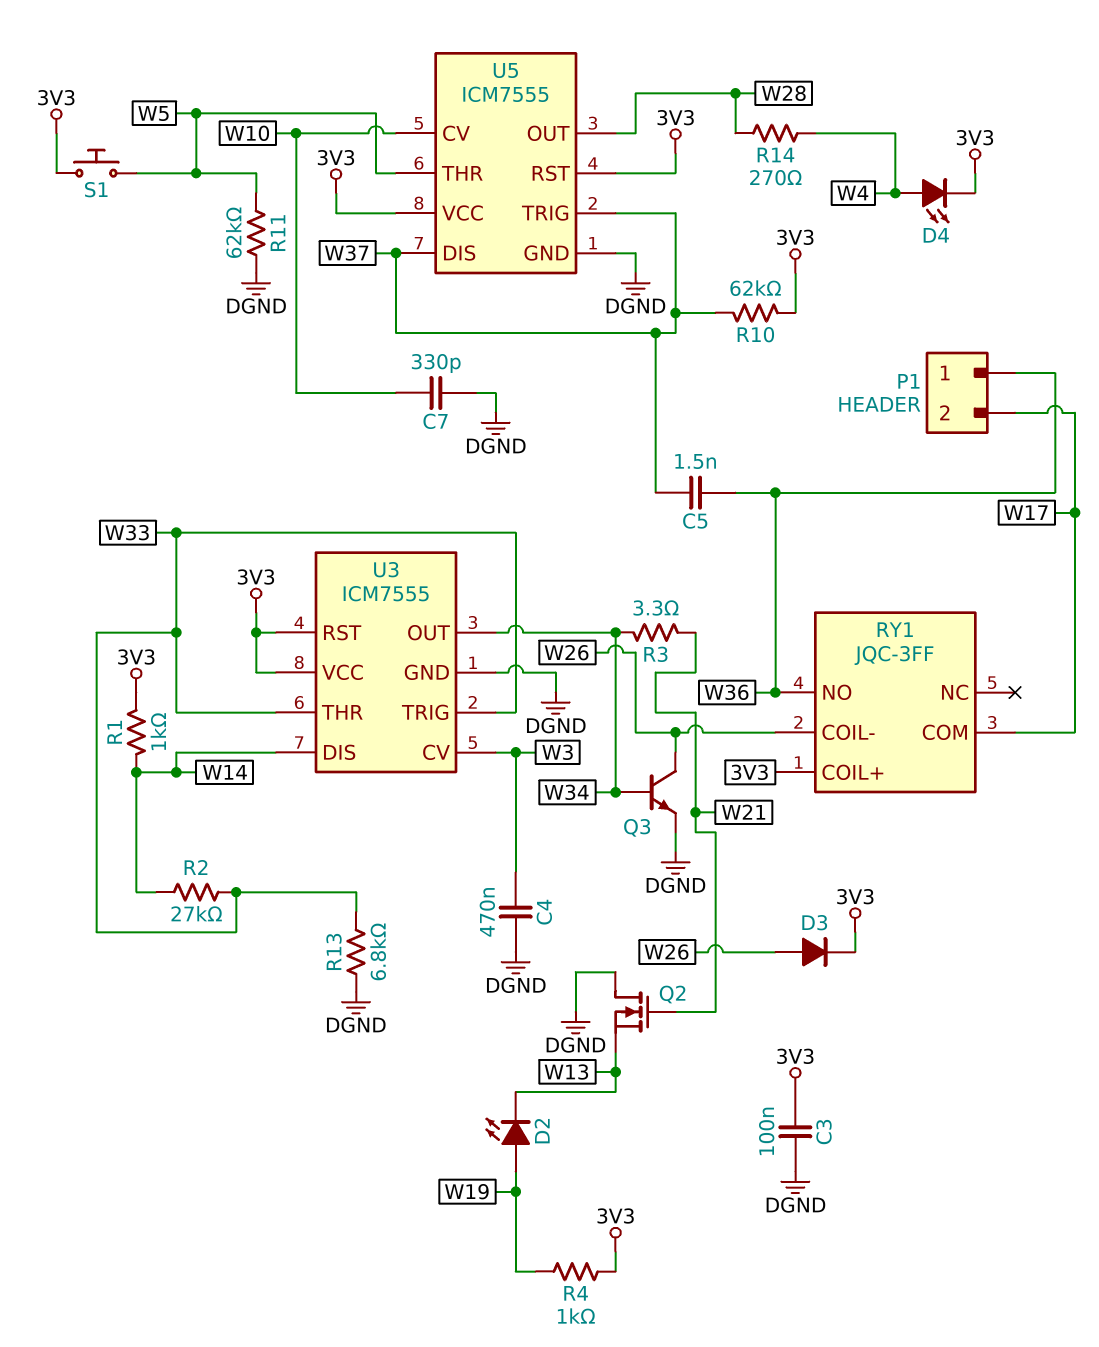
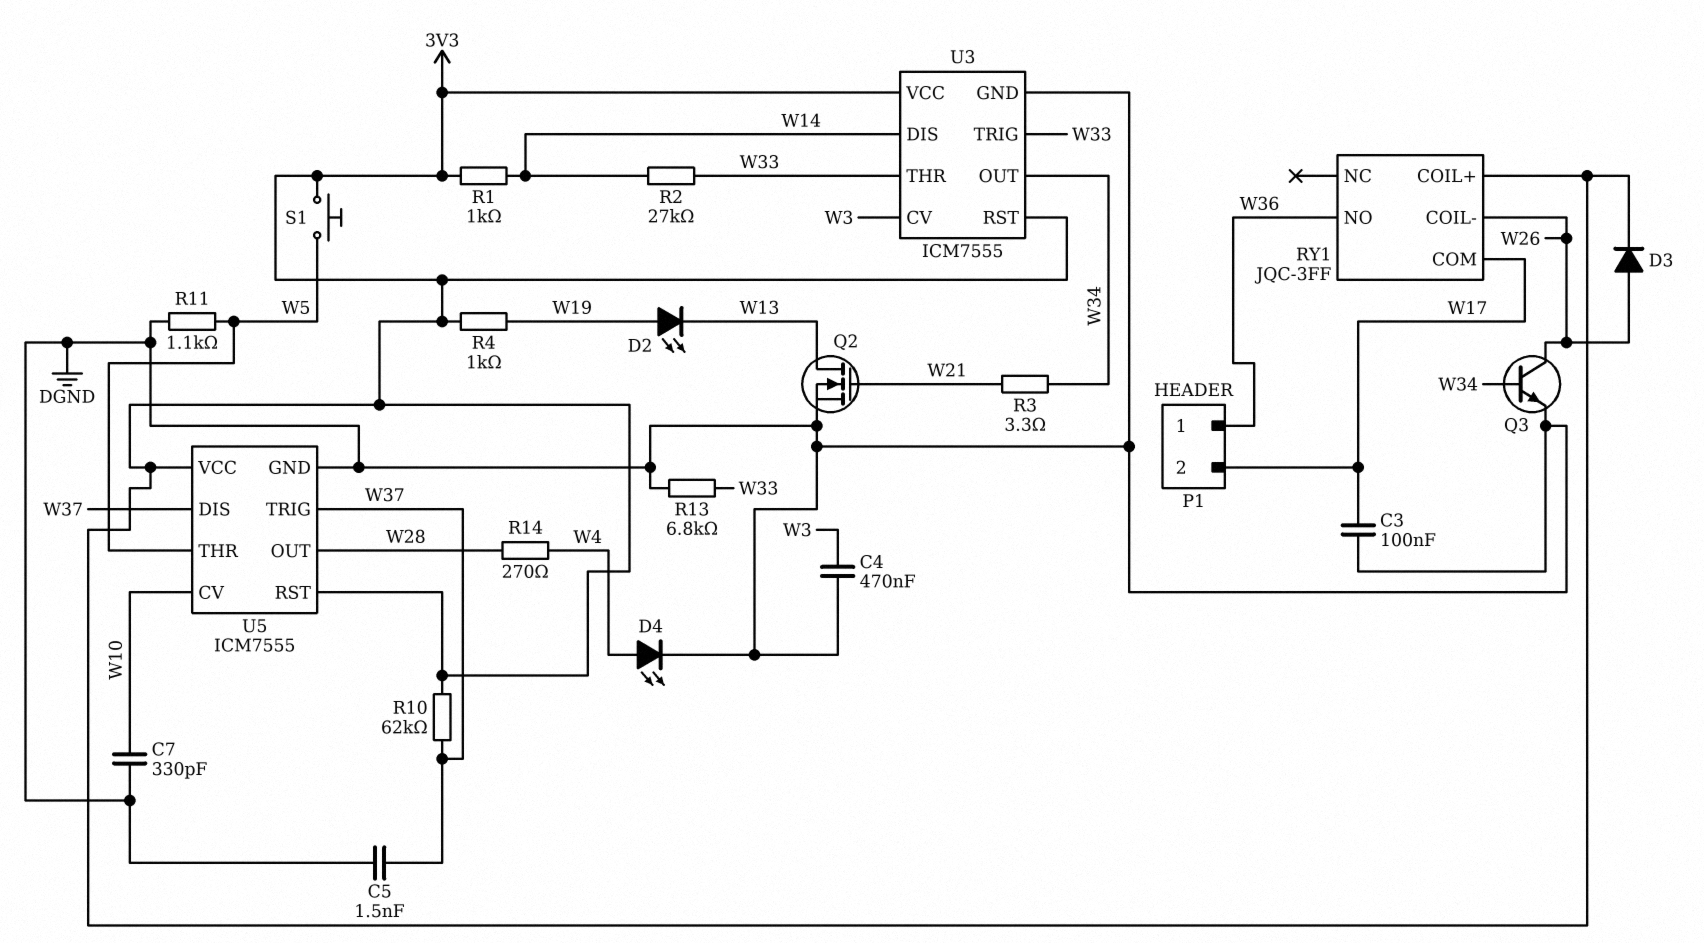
C3: 100nF (3V3, DGND) -> 100nF (DGND, W17)
C5: 1.5nF (W36, W37) -> 1.5nF (DGND, W37)
D4: LED (A W4, K 3V3) -> LED (A W4, K DGND)
Q2: NMOS (G W21, D DGND, S W13) -> NMOS (G W21, D W13, S DGND)
R11: 62k (DGND, W5) -> 1.1k (DGND, W5)

